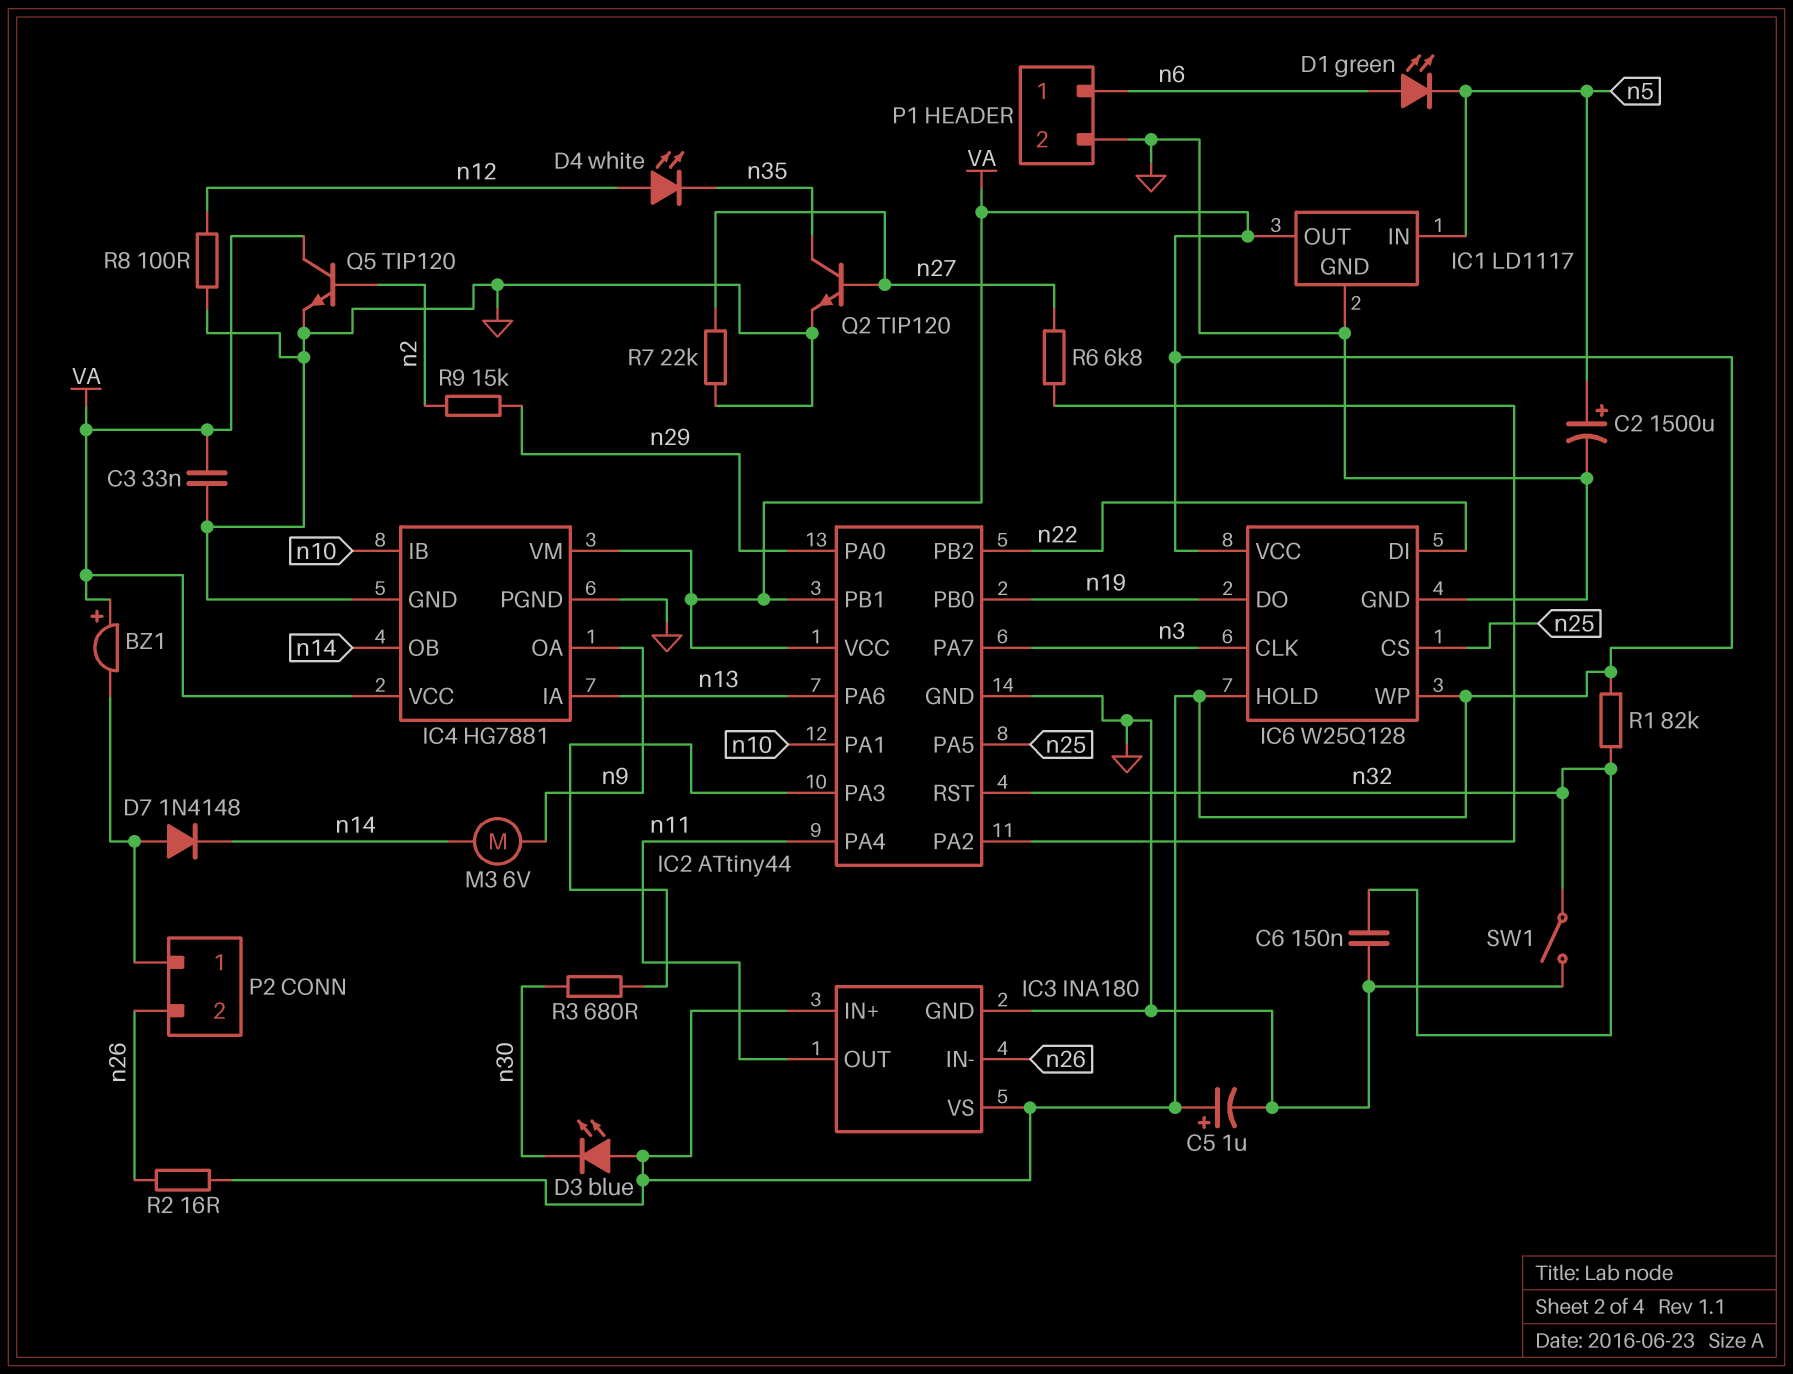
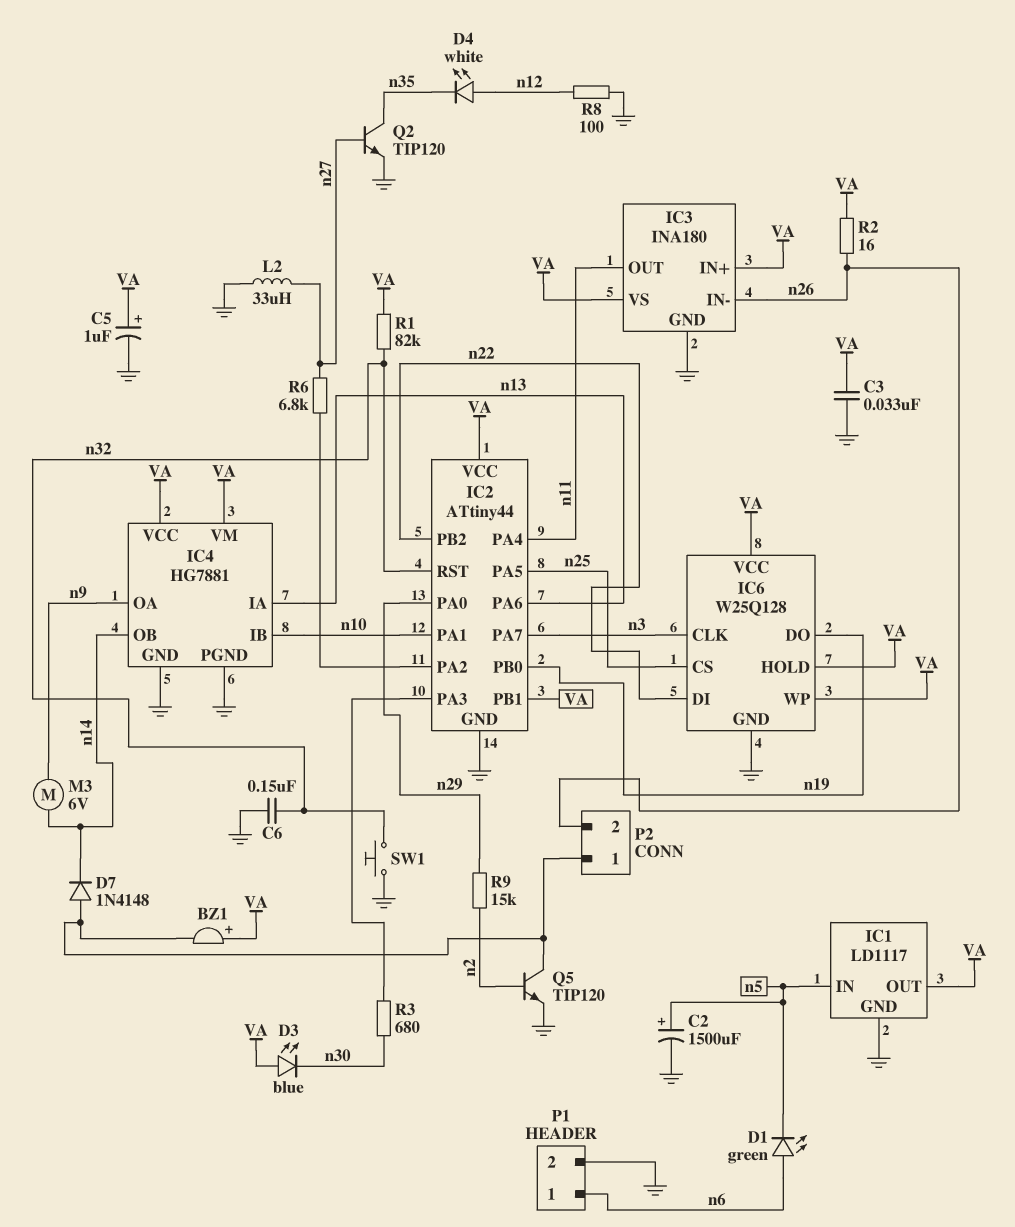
L2: none -> 33uH (GND, n27)
Q5: NPN TIP120 (B n2, C VA, E GND) -> NPN TIP120 (B n2, C P2/1, E GND)
R7: 22k (GND, n27) -> none
SW1: switch (GND, n32) -> button (GND, n32)

